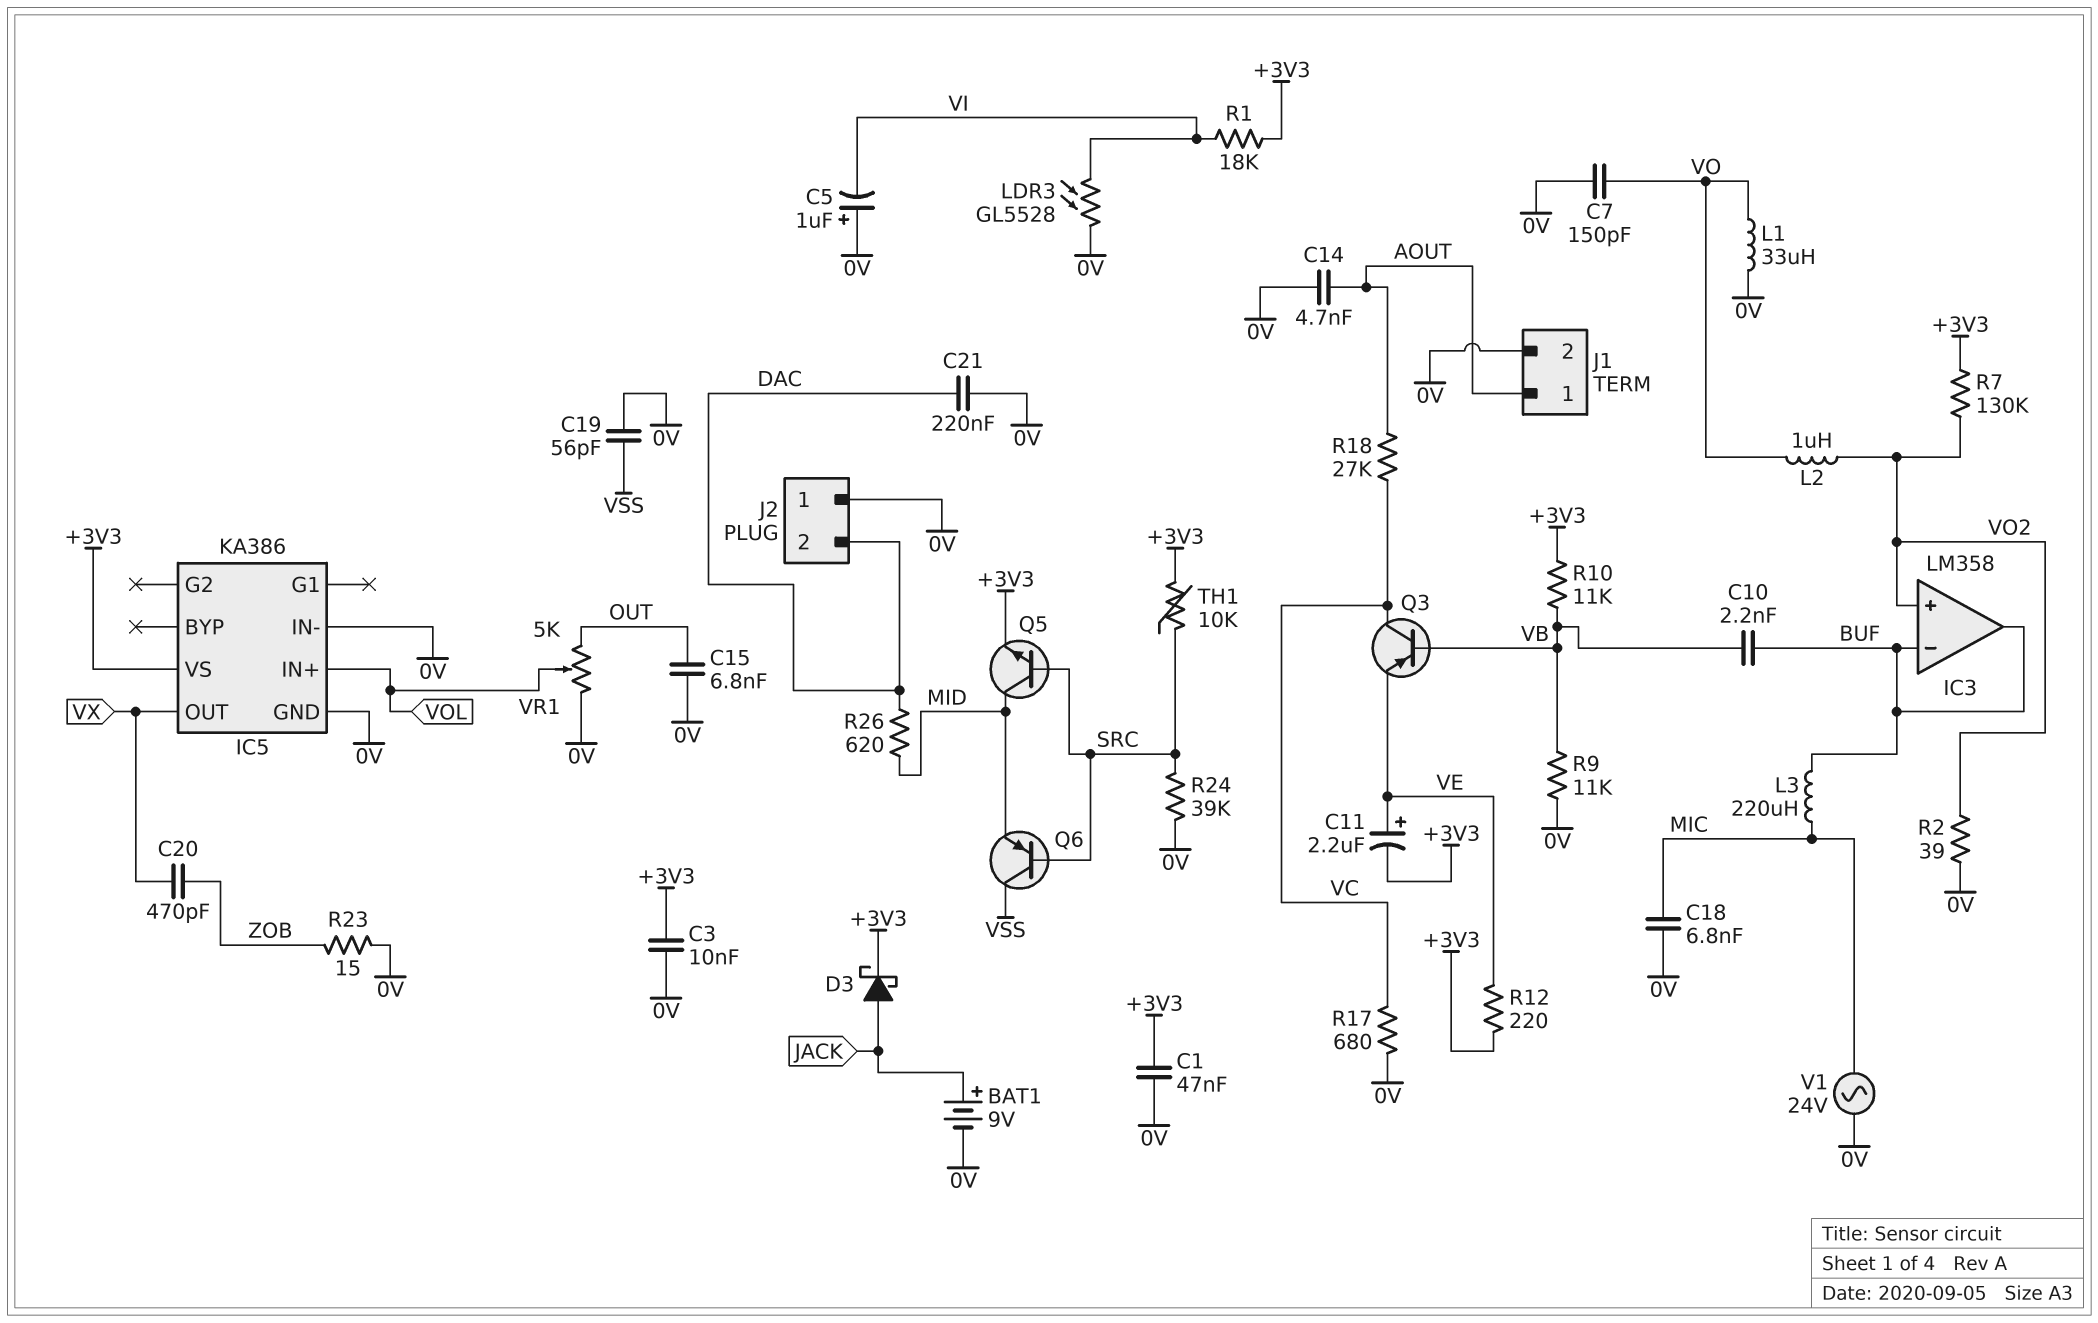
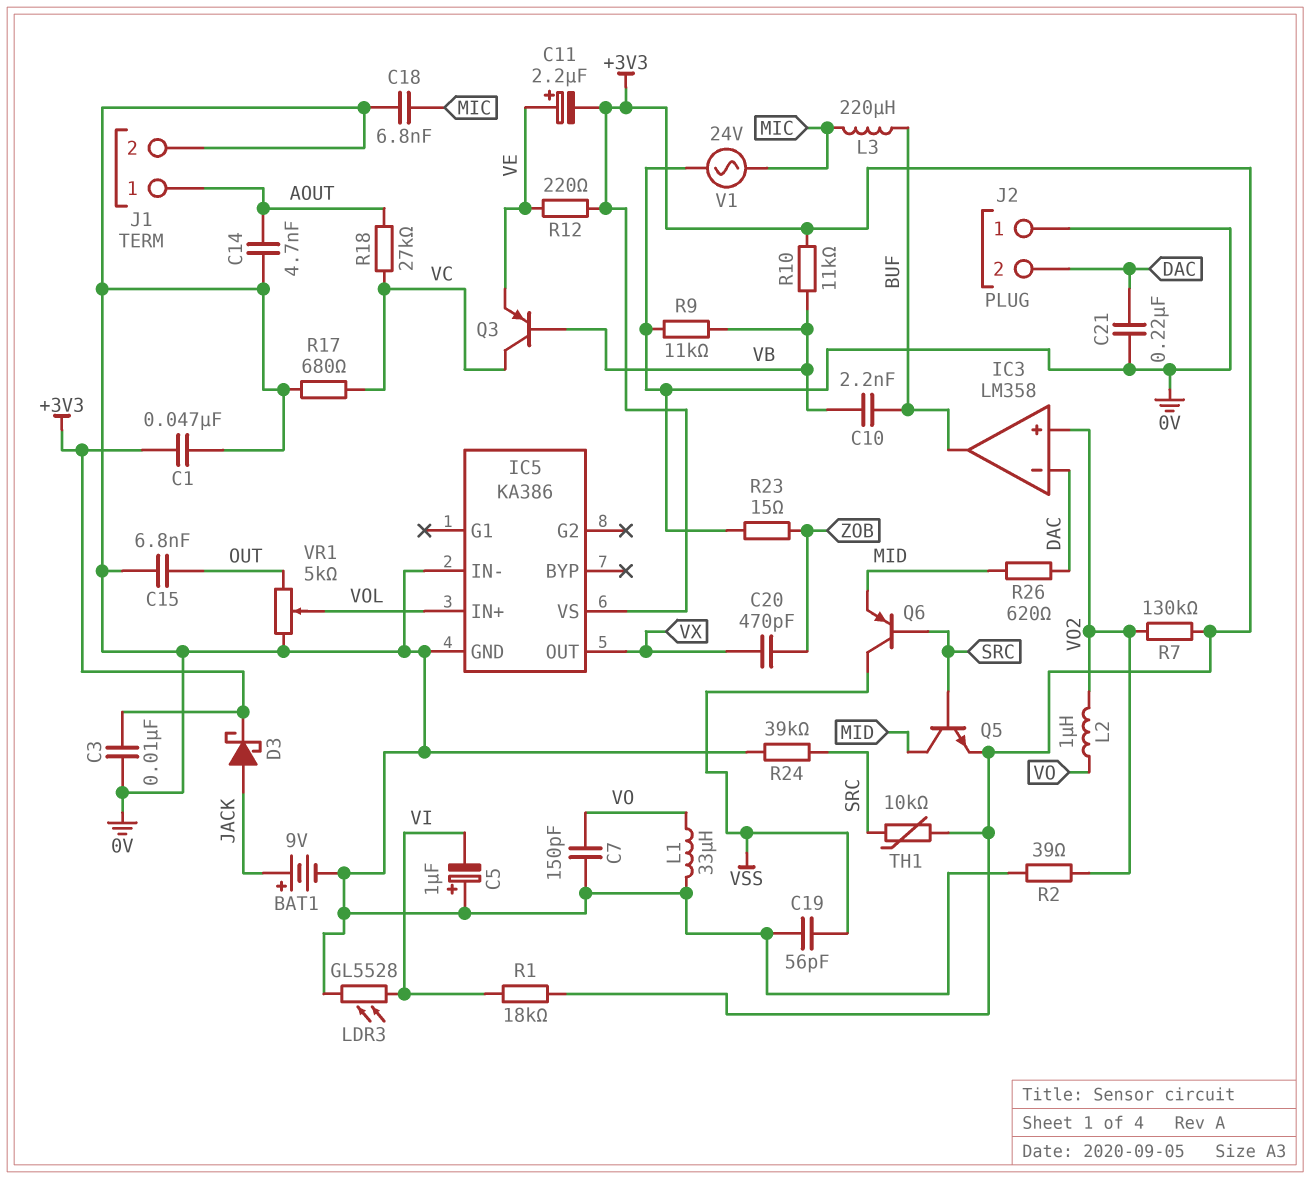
IC3 pin in-: BUF -> DAC

